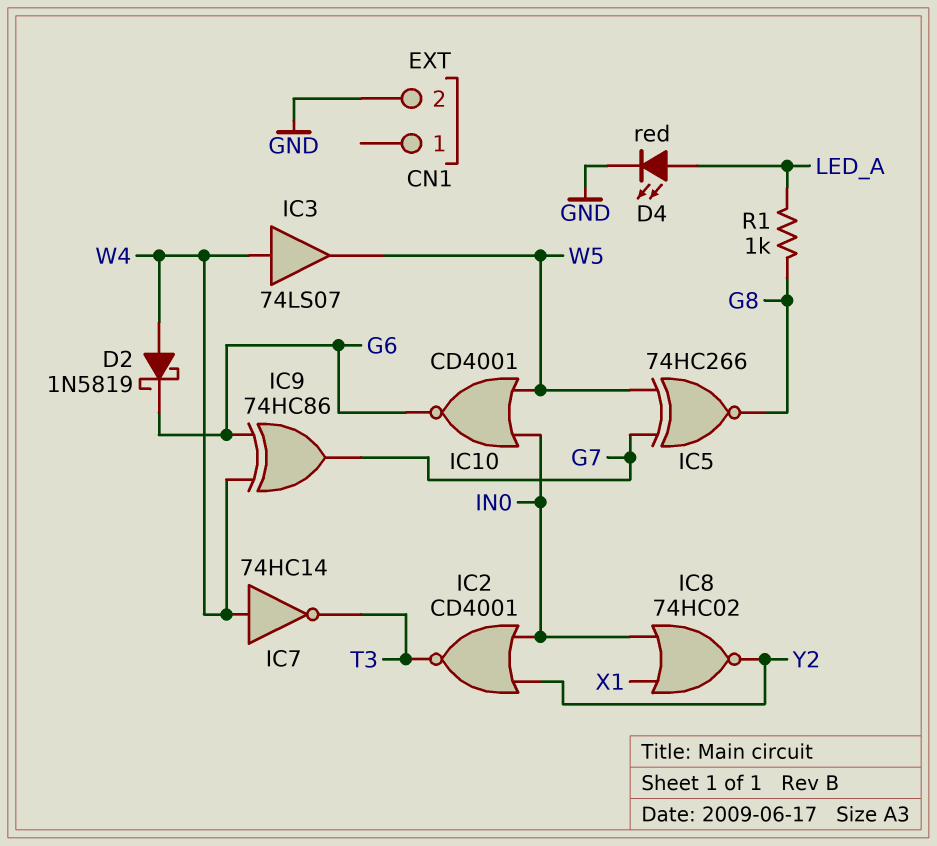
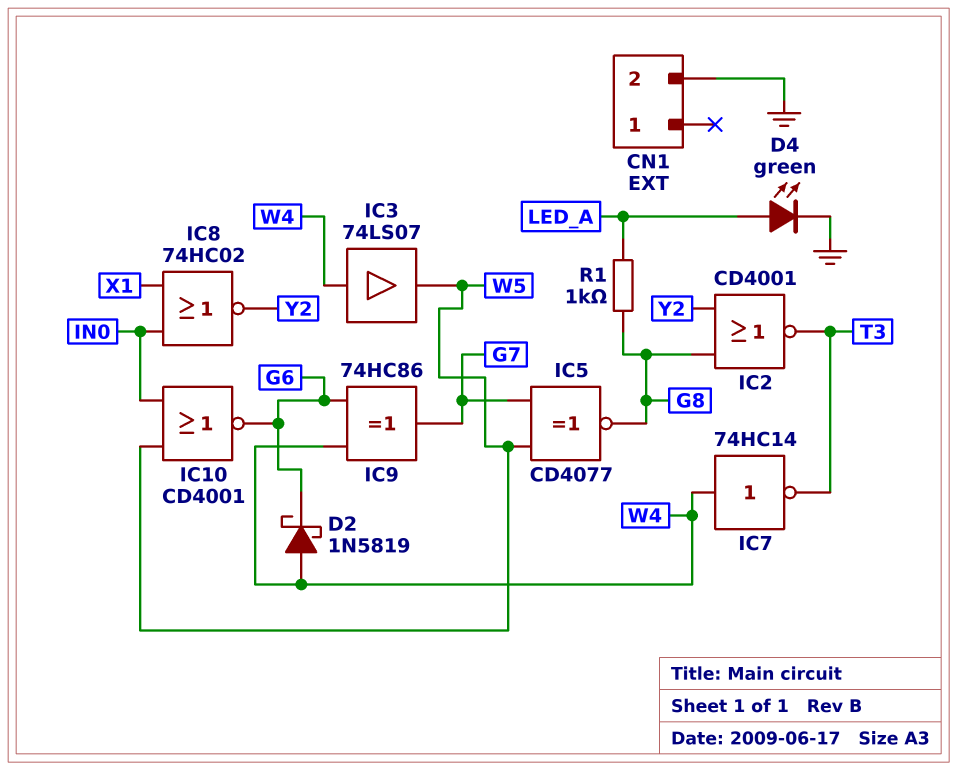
D4: LED red (A LED_A, K GND) -> LED green (A LED_A, K GND)
IC2: NOR CD4001 (in IN0, in Y2, out T3) -> NOR CD4001 (in G8, in Y2, out T3)
IC5: XNOR 74HC266 (in G7, in W5, out G8) -> XNOR CD4077 (in G7, in W5, out G8)

